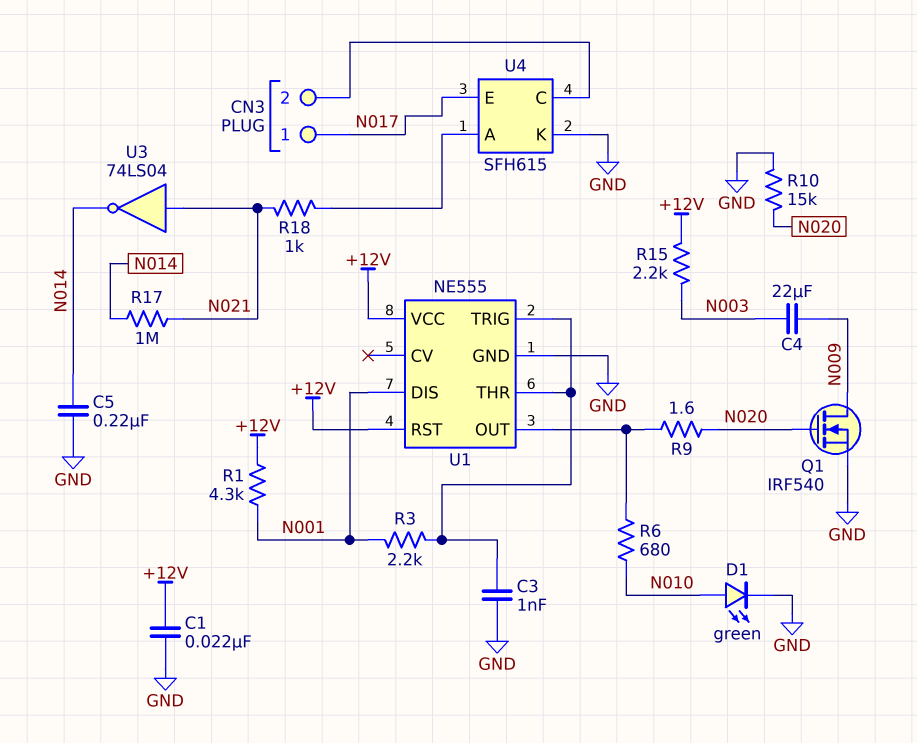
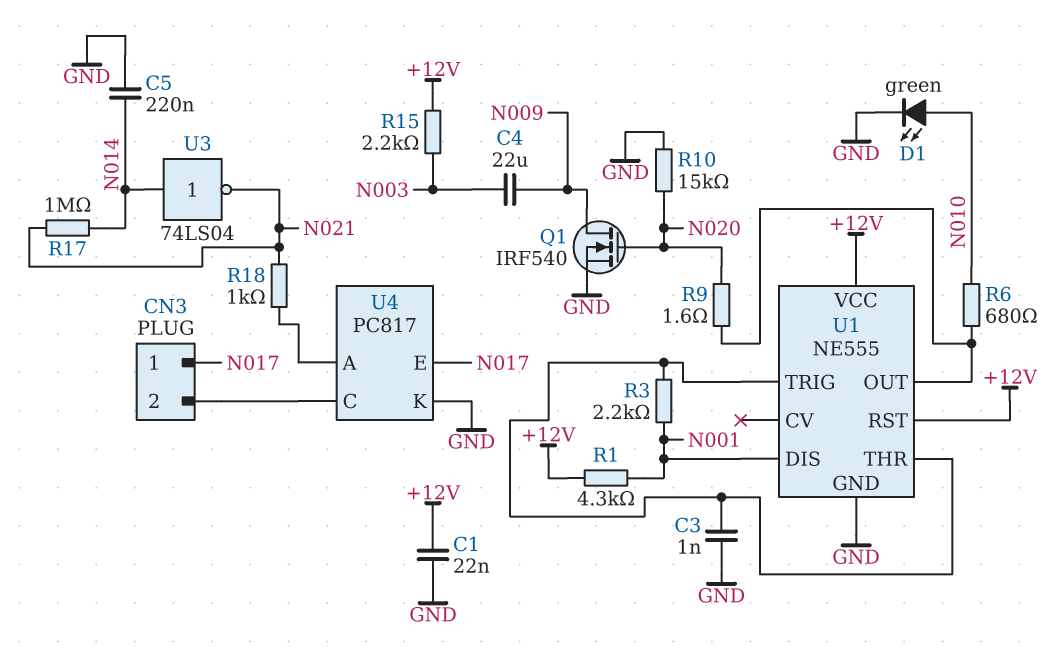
U3: NOT 74LS04 (in N021, out N014) -> NOT 74LS04 (in N014, out N021)
U4: SFH615 -> PC817

